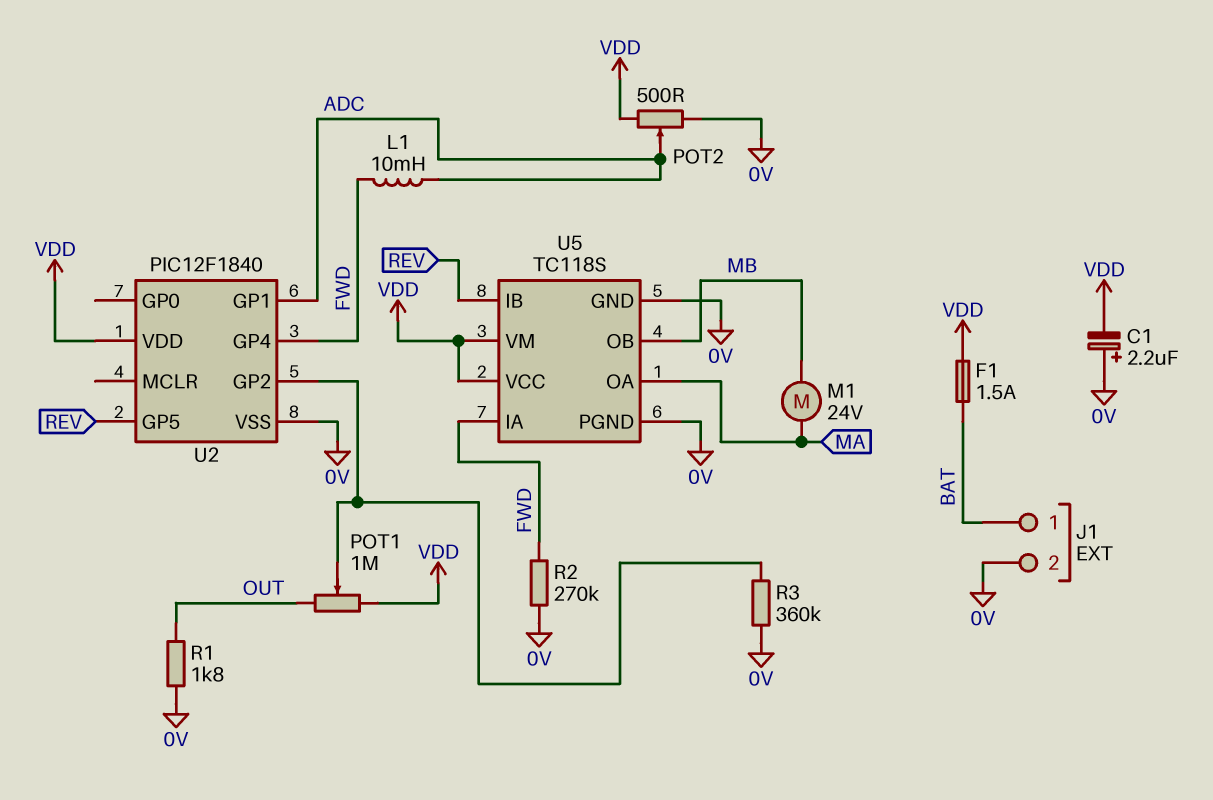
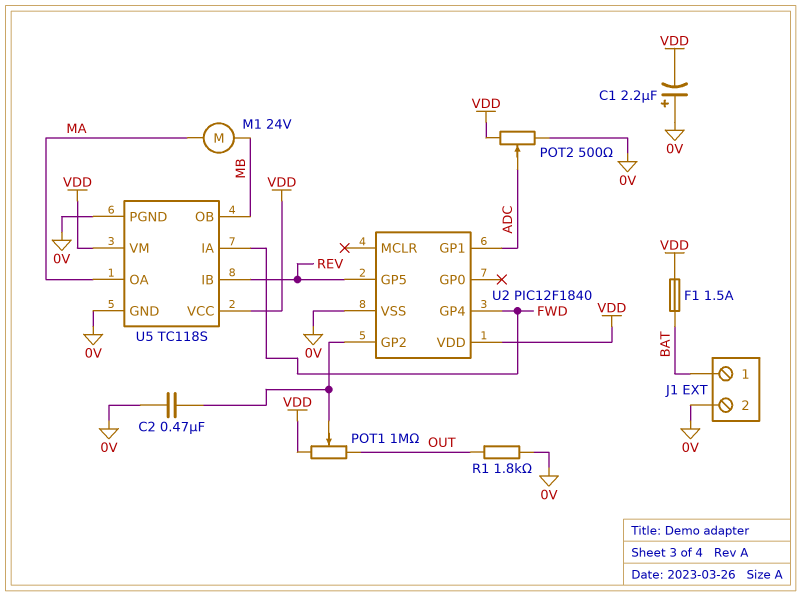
C2: none -> 470nF (0V, U2/GP2)
L1: 10mH (ADC, FWD) -> none
R2: 270k (0V, FWD) -> none
R3: 360k (0V, U2/GP2) -> none

